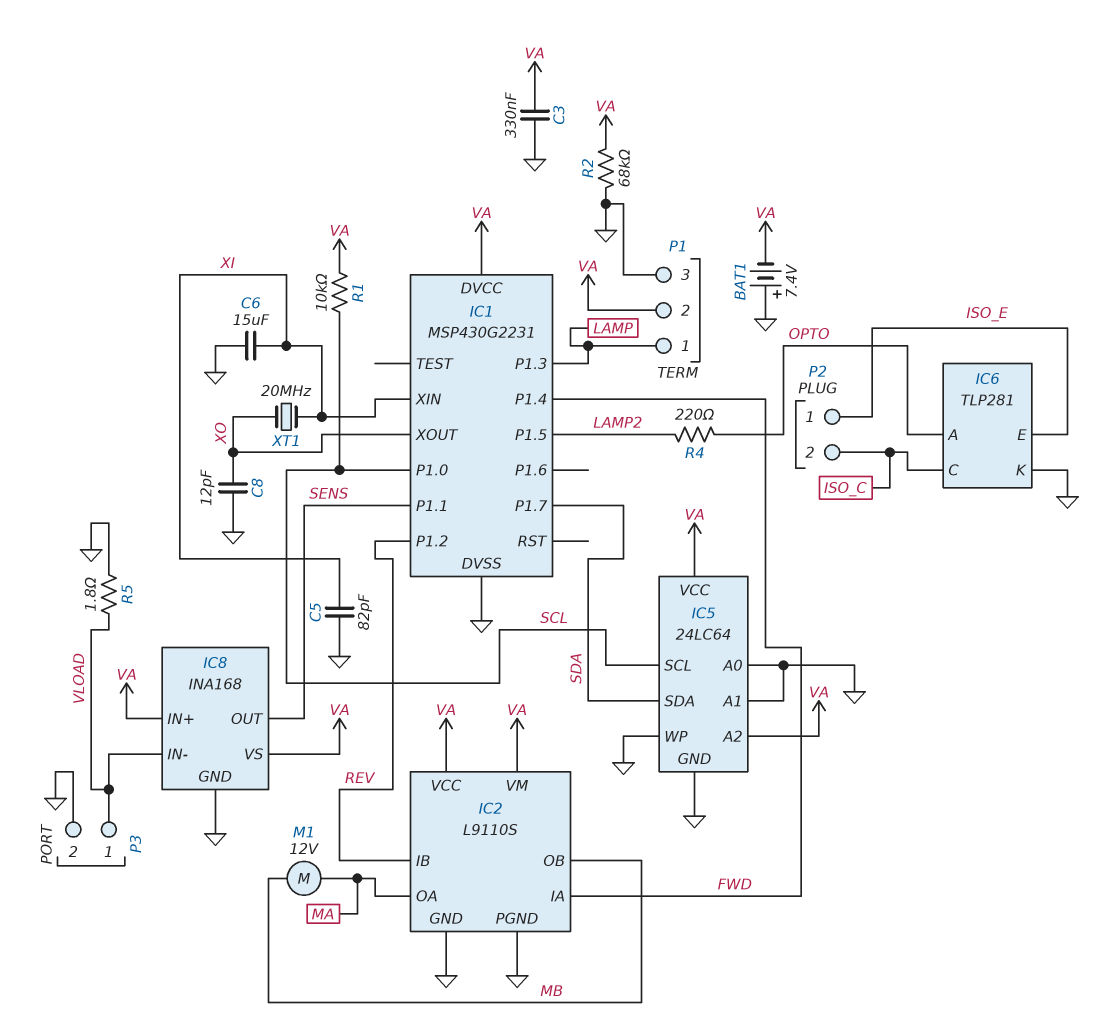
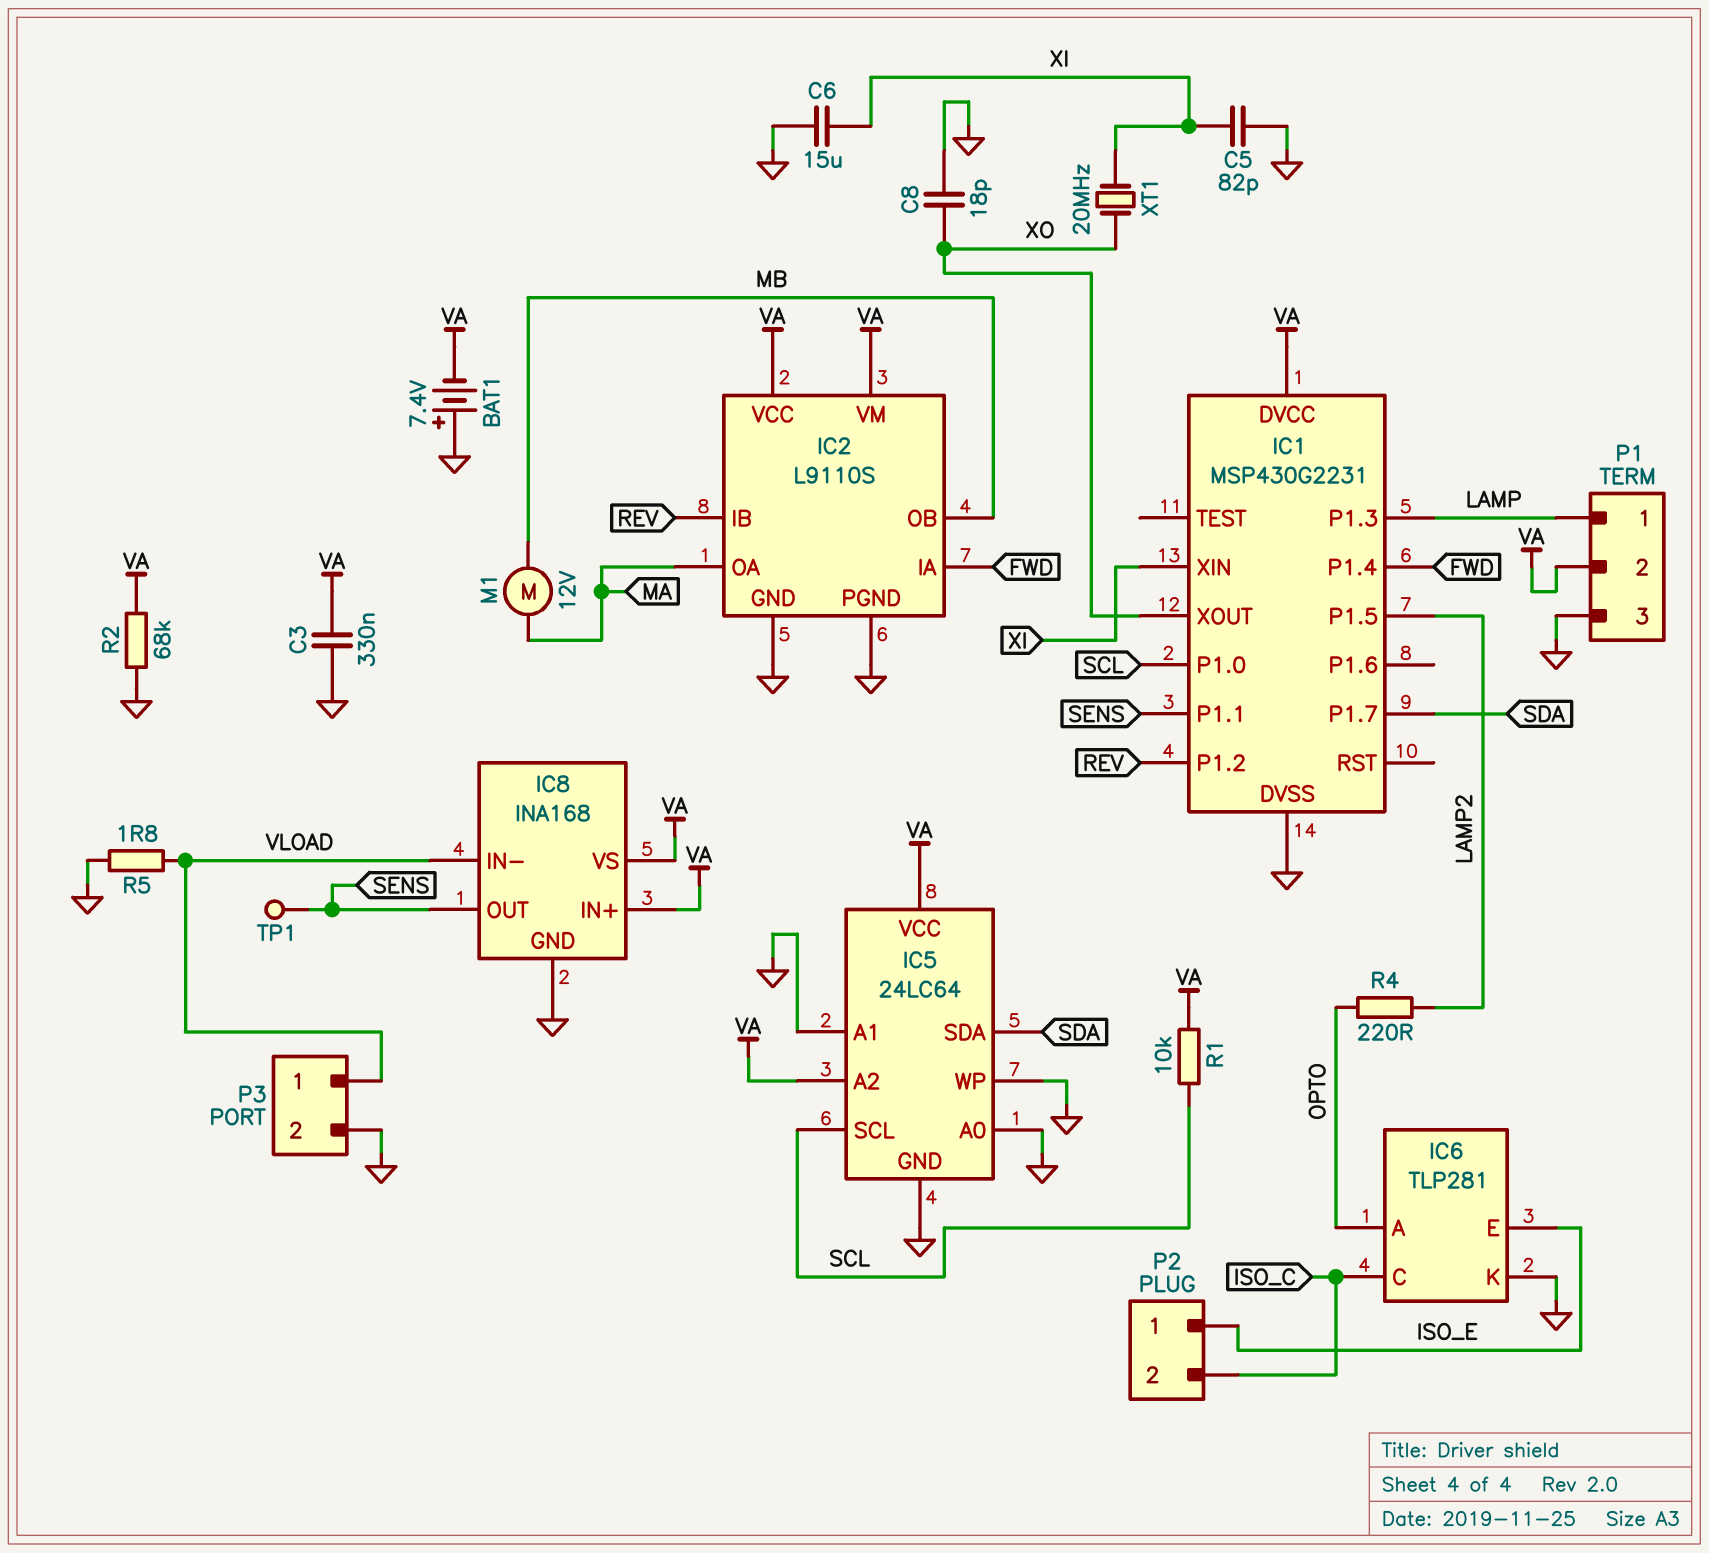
C8: 12pF (GND, XO) -> 18pF (GND, XO)
TP1: none -> test point (SENS)

